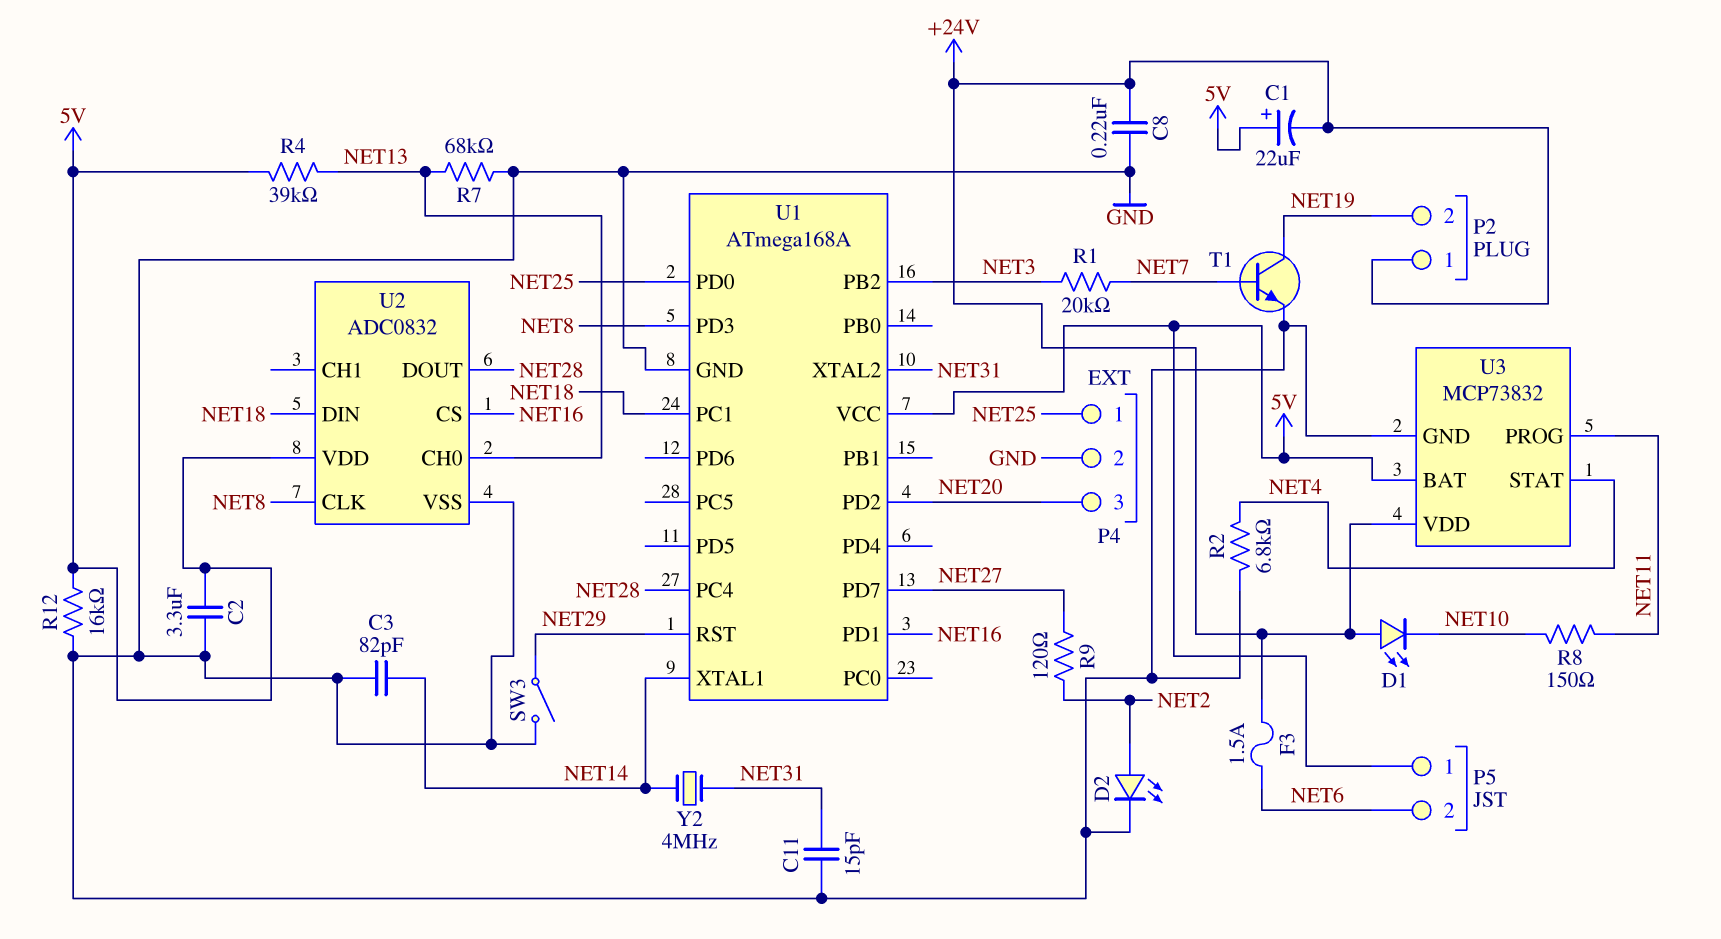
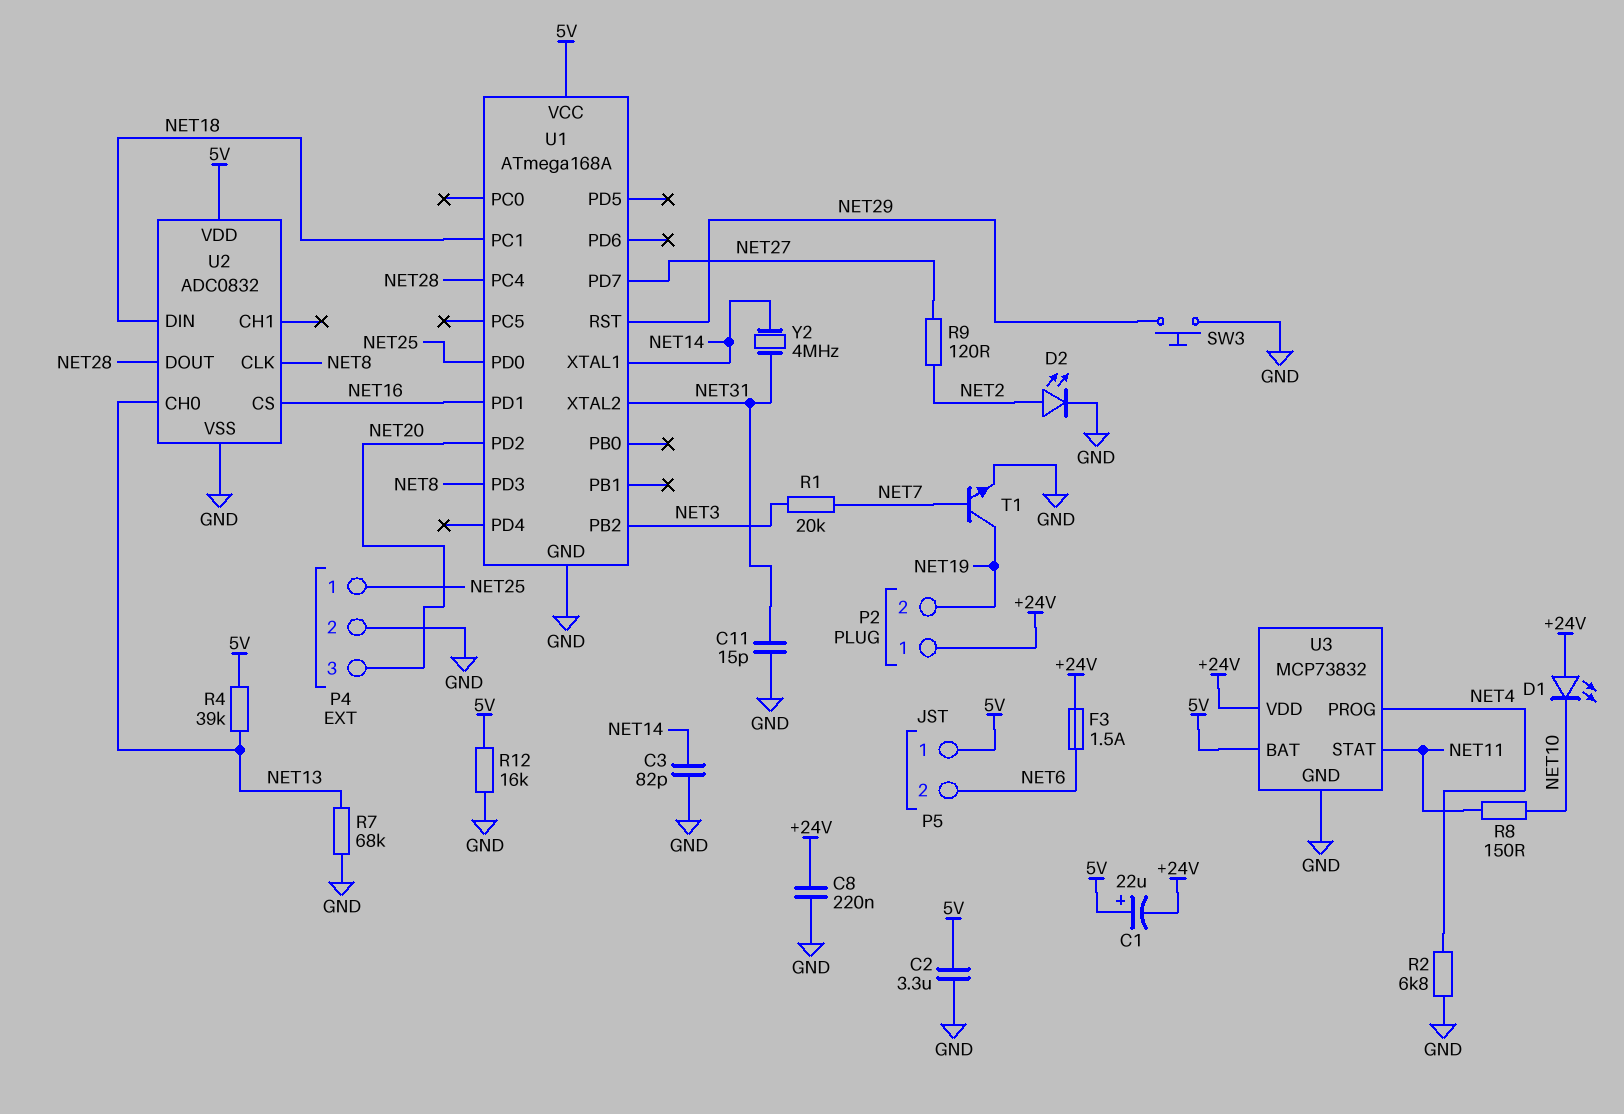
SW3: switch (GND, NET29) -> button (GND, NET29)
U3 pin PROG: NET11 -> NET4
U3 pin STAT: NET4 -> NET11

